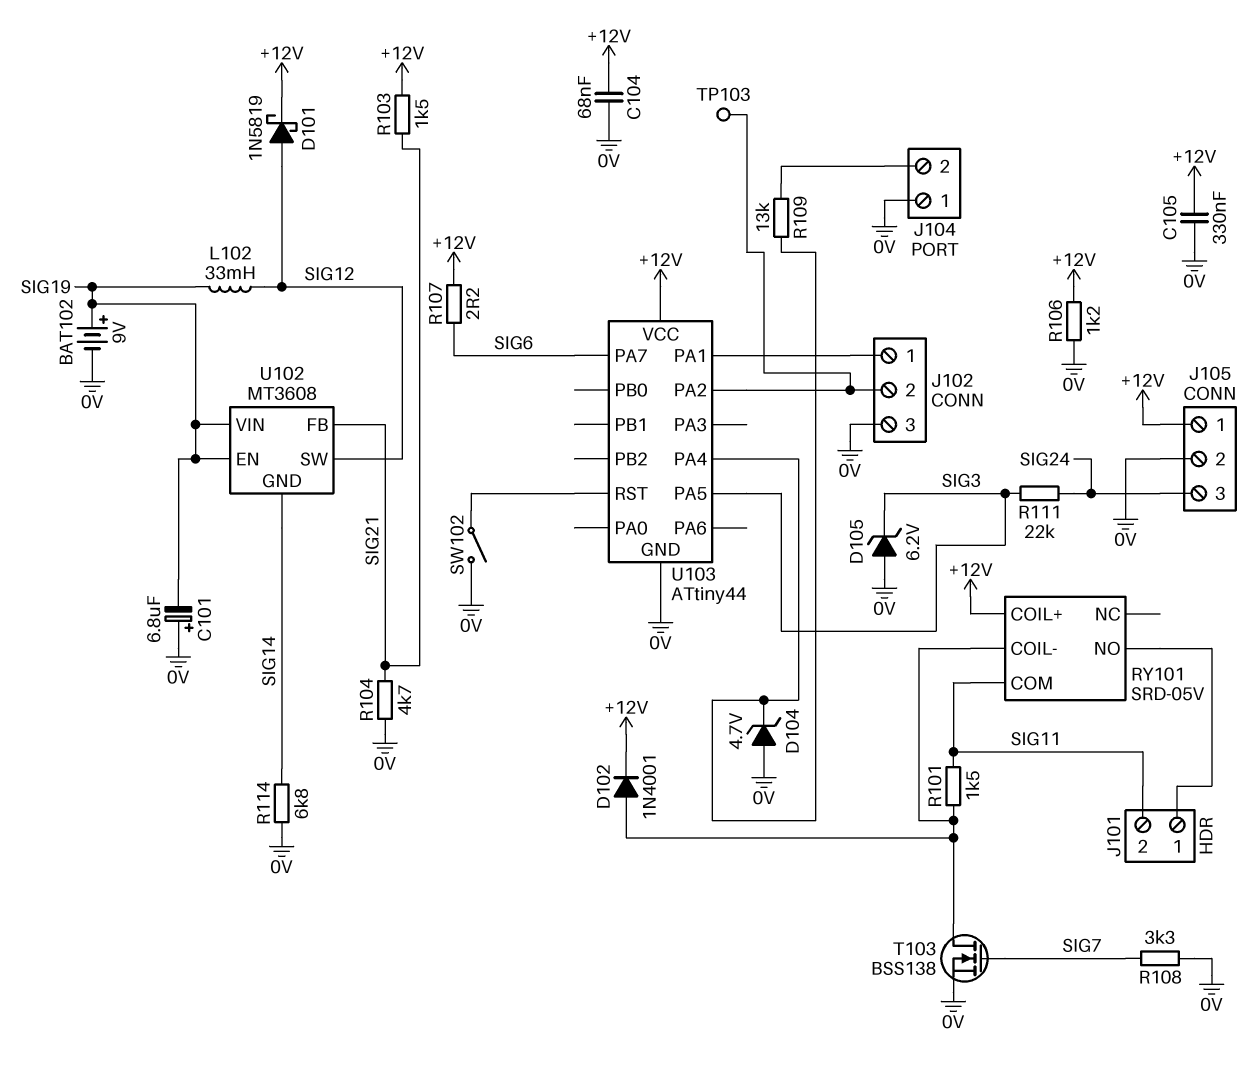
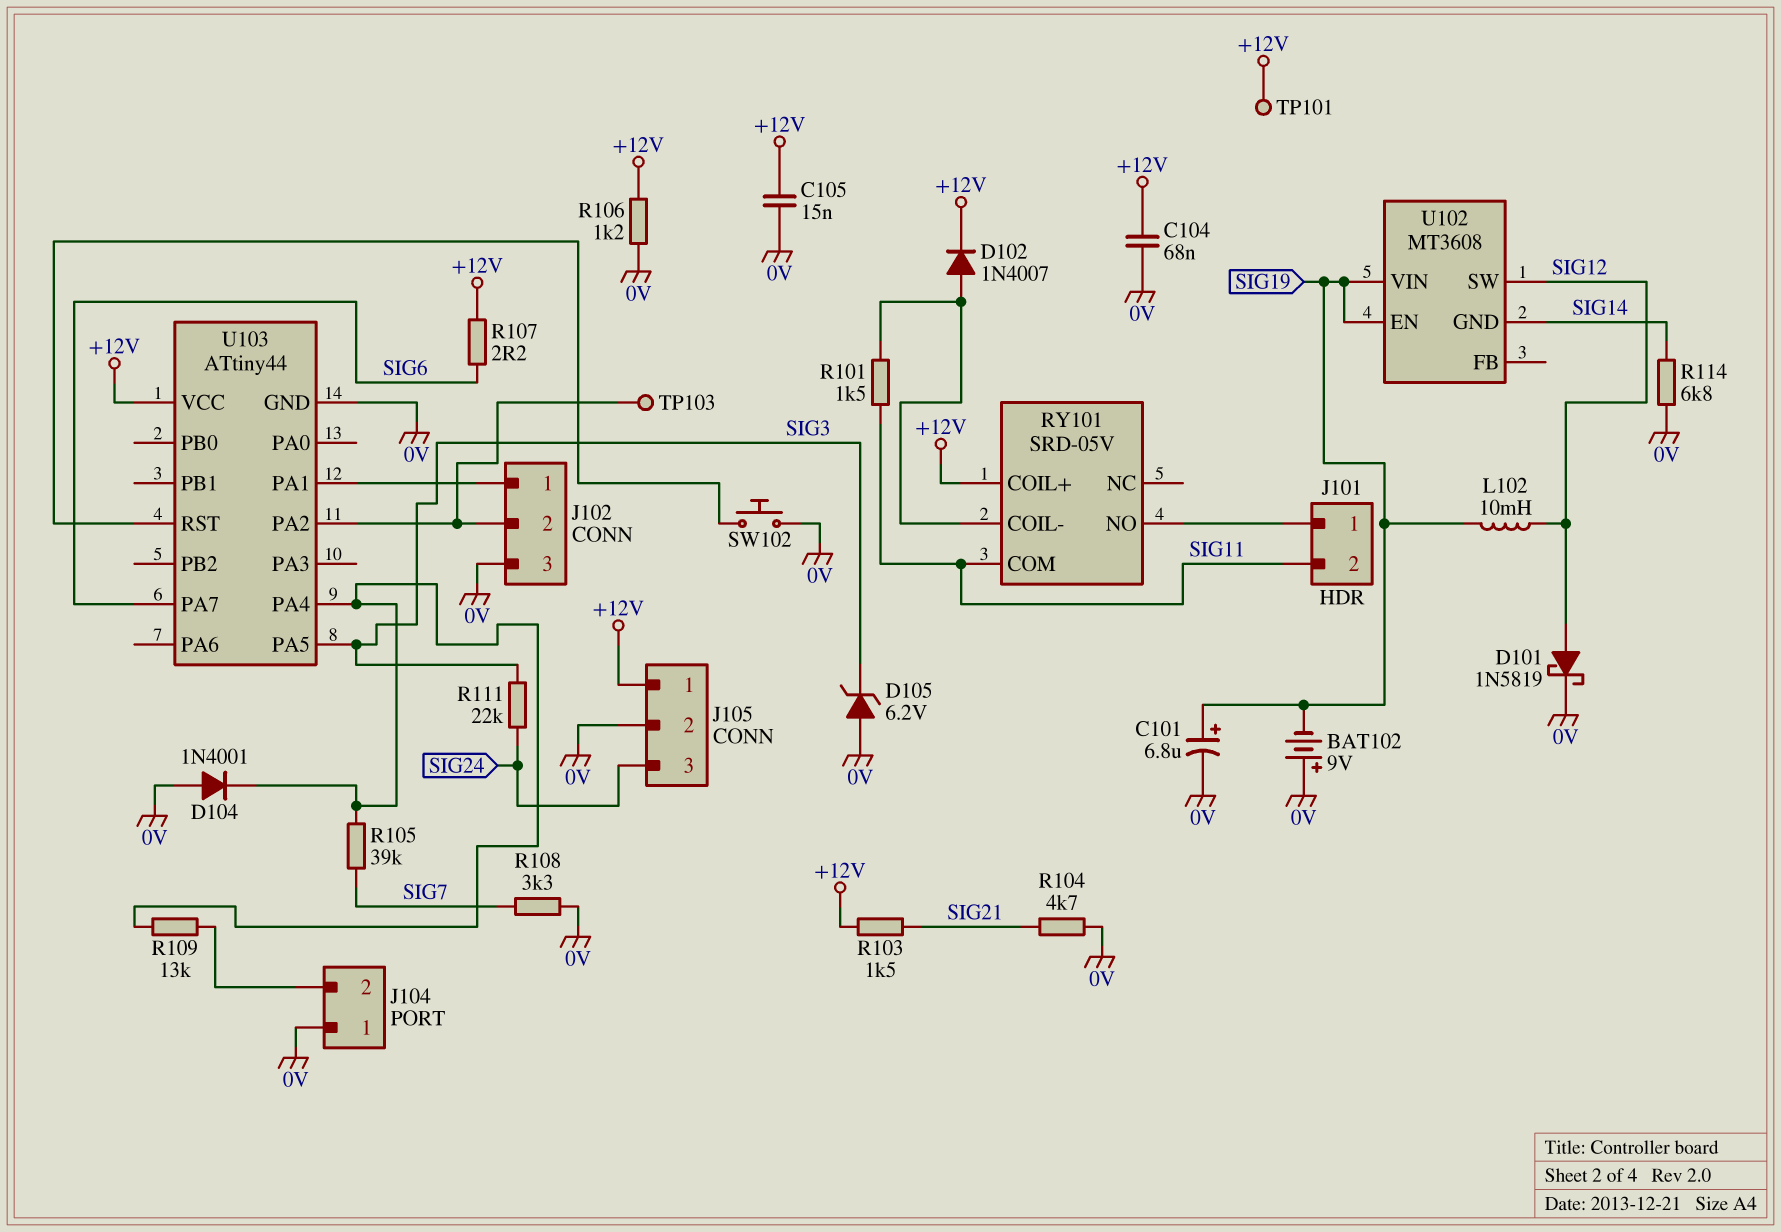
BAT102: 9V (plus SIG19, minus 0V) -> 9V (plus 0V, minus SIG19)
C101: 6.8uF (plus 0V, minus SIG19) -> 6.8uF (plus SIG19, minus 0V)
C105: 330nF (+12V, 0V) -> 15nF (+12V, 0V)
D101: schottky 1N5819 (A SIG12, K +12V) -> schottky 1N5819 (A SIG12, K 0V)
D102: diode 1N4001 (A RY101/COIL-, K +12V) -> diode 1N4007 (A RY101/COIL-, K +12V)
D104: zener 4.7V (A 0V, K U103/PA4) -> diode 1N4001 (A 0V, K U103/PA4)
L102: 33mH (SIG12, SIG19) -> 10mH (SIG12, SIG19)
R105: none -> 39k (SIG7, U103/PA4)
SW102: switch (0V, U103/RST) -> button (0V, U103/RST)
T103: NMOS BSS138 (G SIG7, D RY101/COIL-, S 0V) -> none
TP101: none -> test point (+12V)
U102 pin FB: SIG21 -> none

